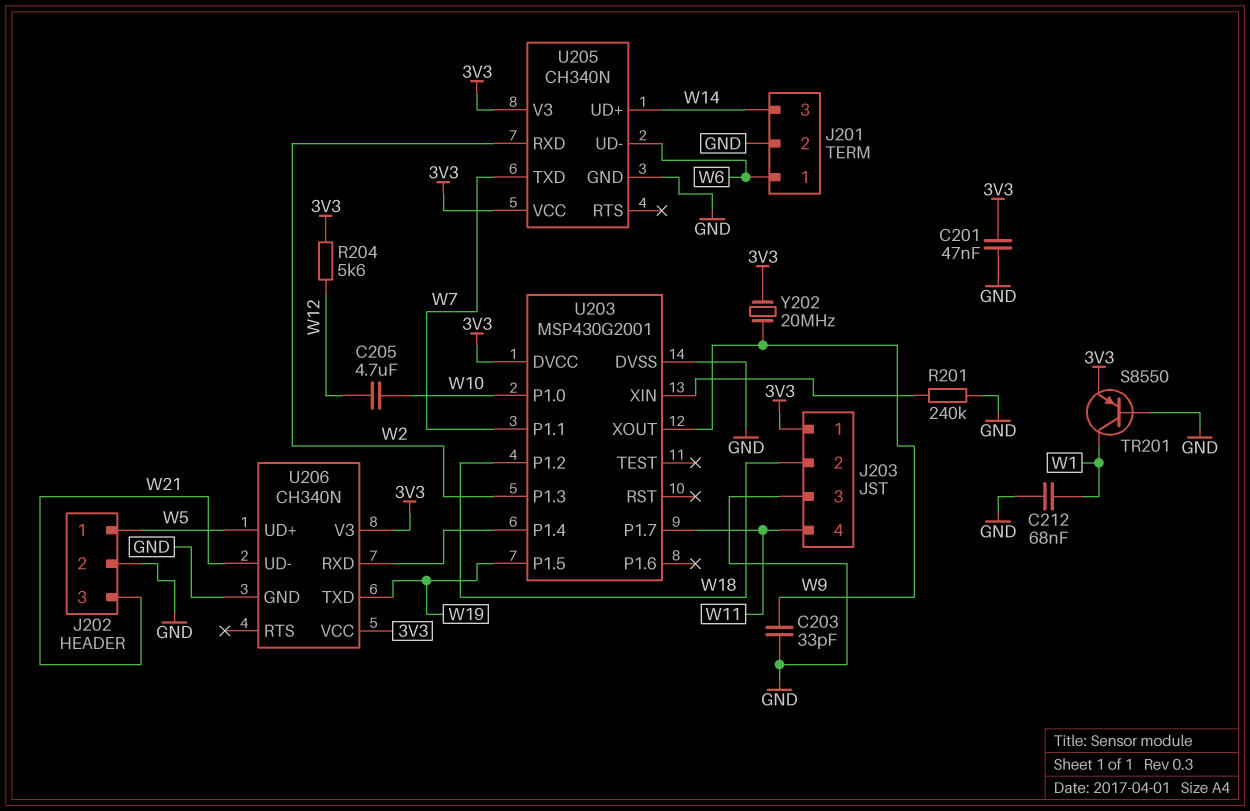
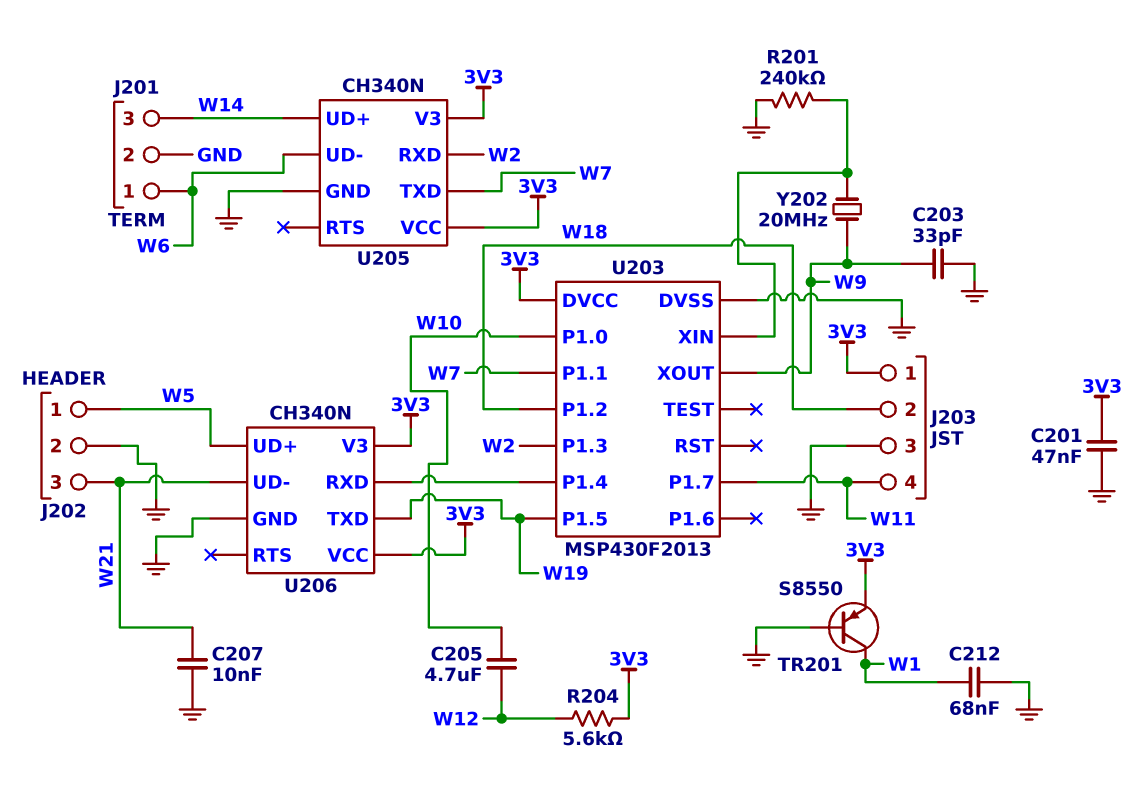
C207: none -> 10nF (GND, W21)
U203: MSP430G2001 -> MSP430F2013
Y202: 20MHz (3V3, W9) -> 20MHz (U203/XIN, W9)

